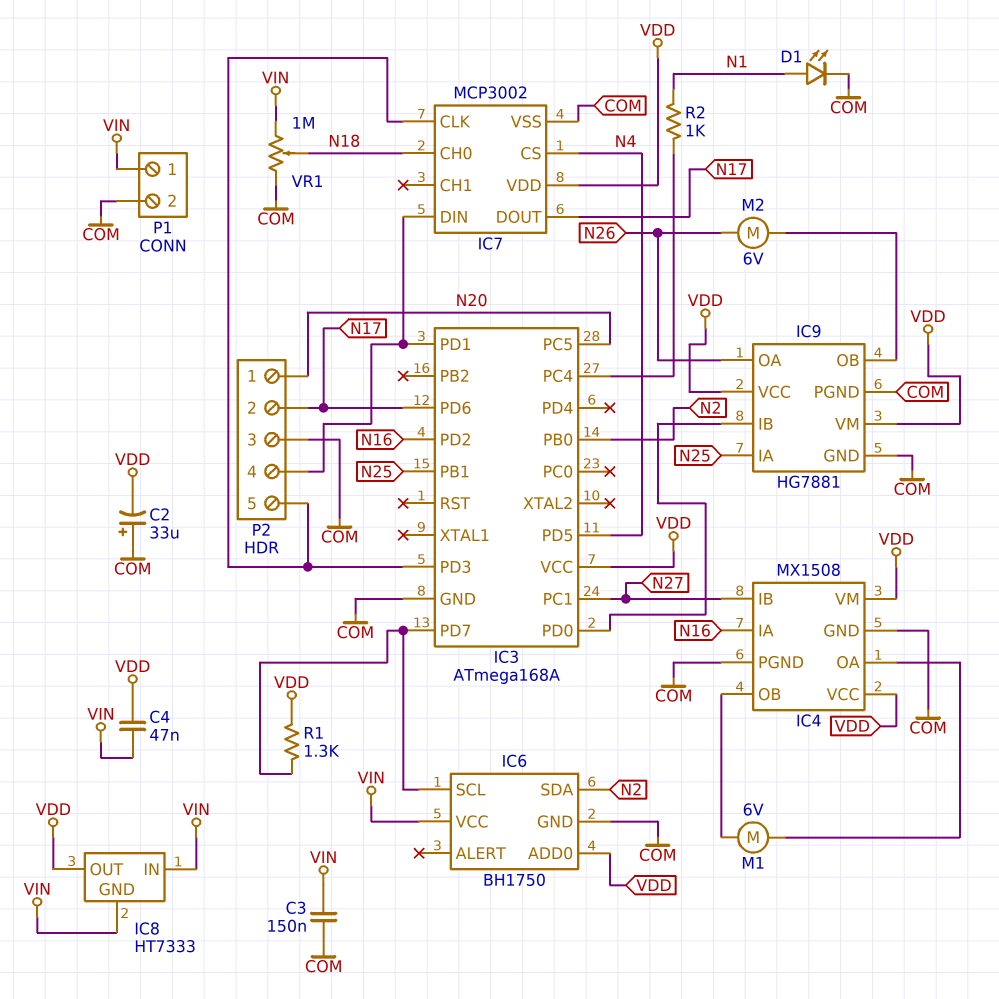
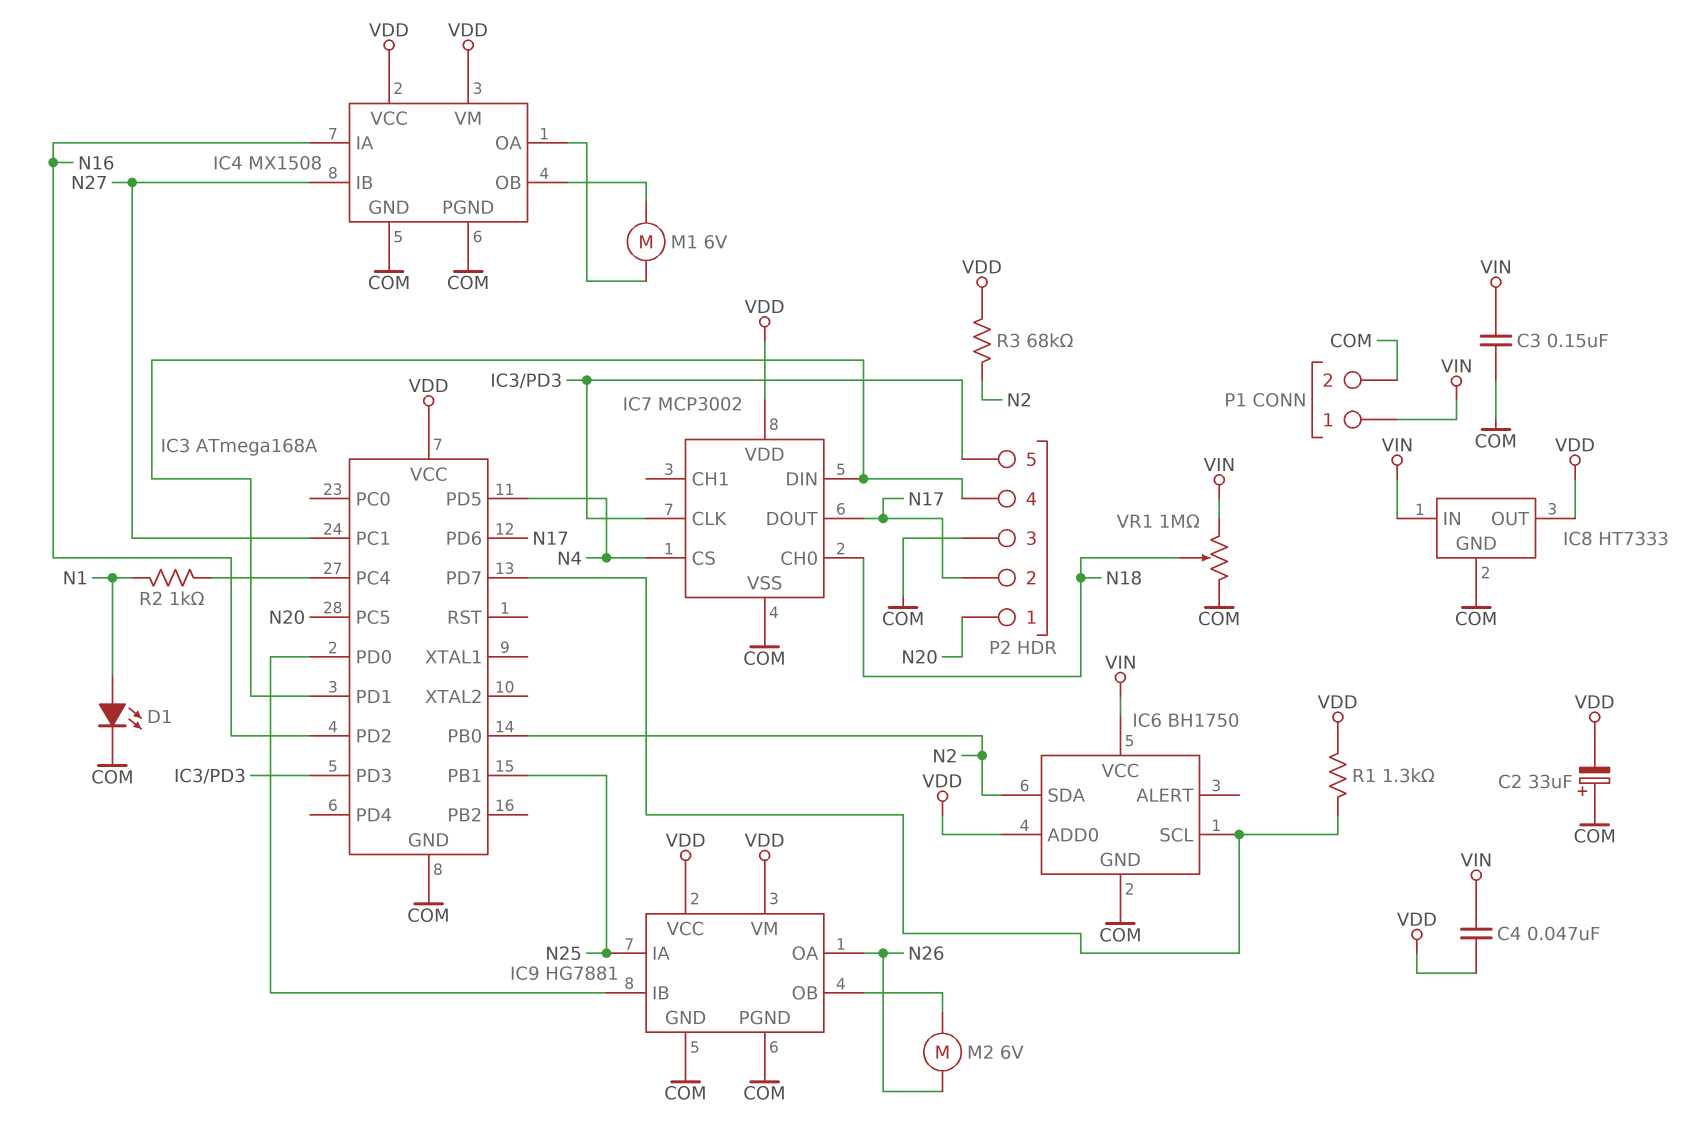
IC8 pin GND: VIN -> COM
R3: none -> 68k (N2, VDD)

